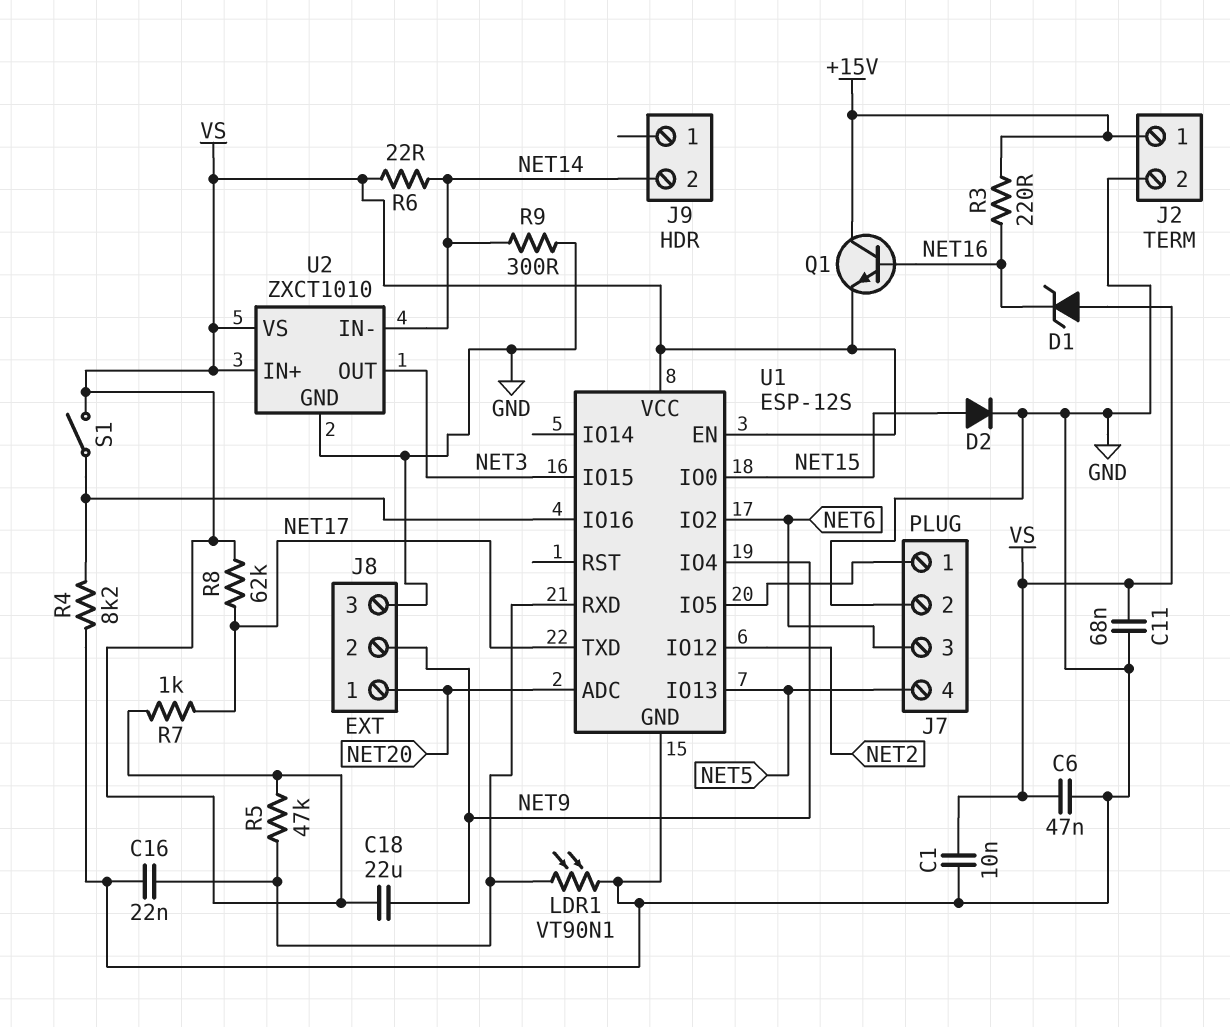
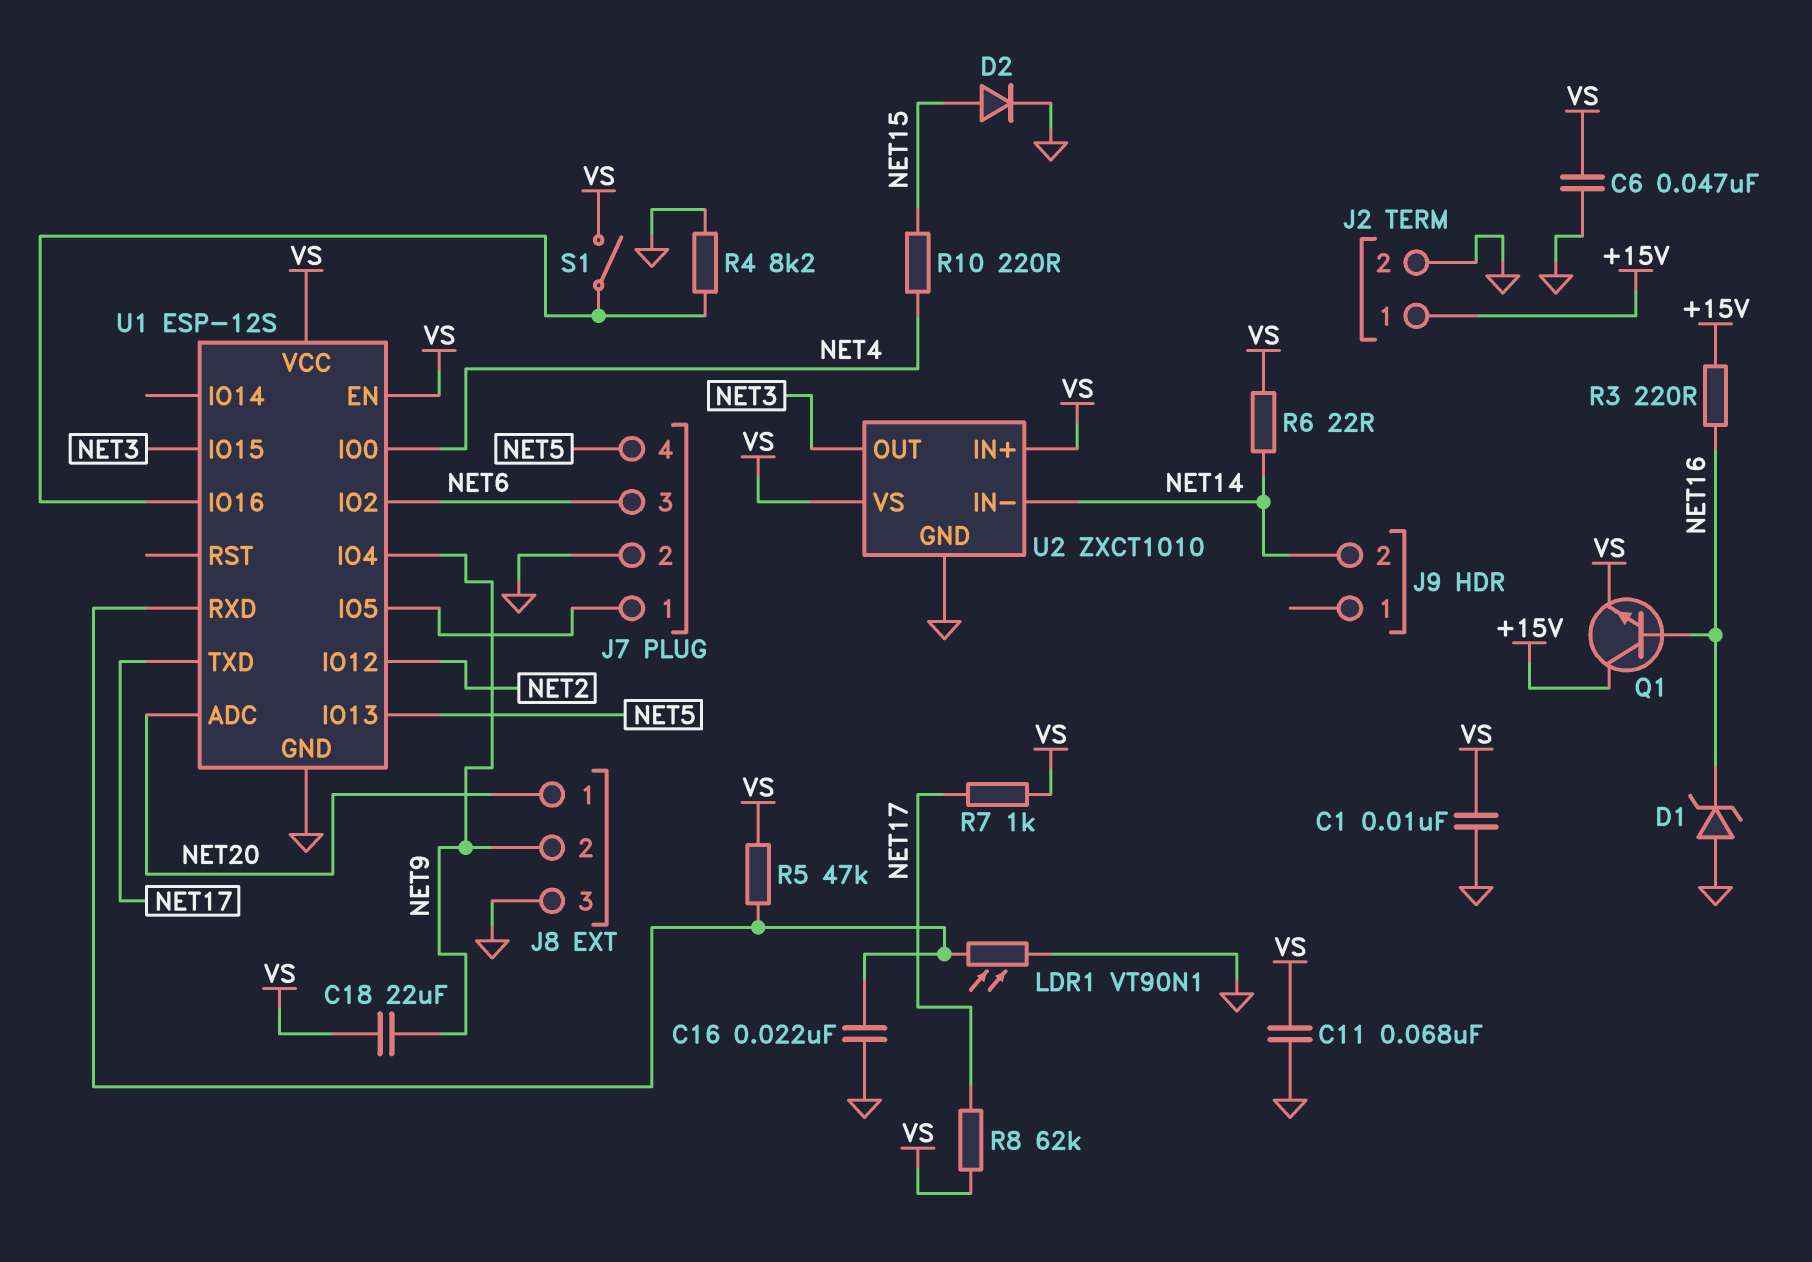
D1: zener (A VS, K NET16) -> zener (A GND, K NET16)
R9: 300 (GND, NET14) -> none
R10: none -> 220 (NET4, NET15)
U1 pin IO0: NET15 -> NET4

